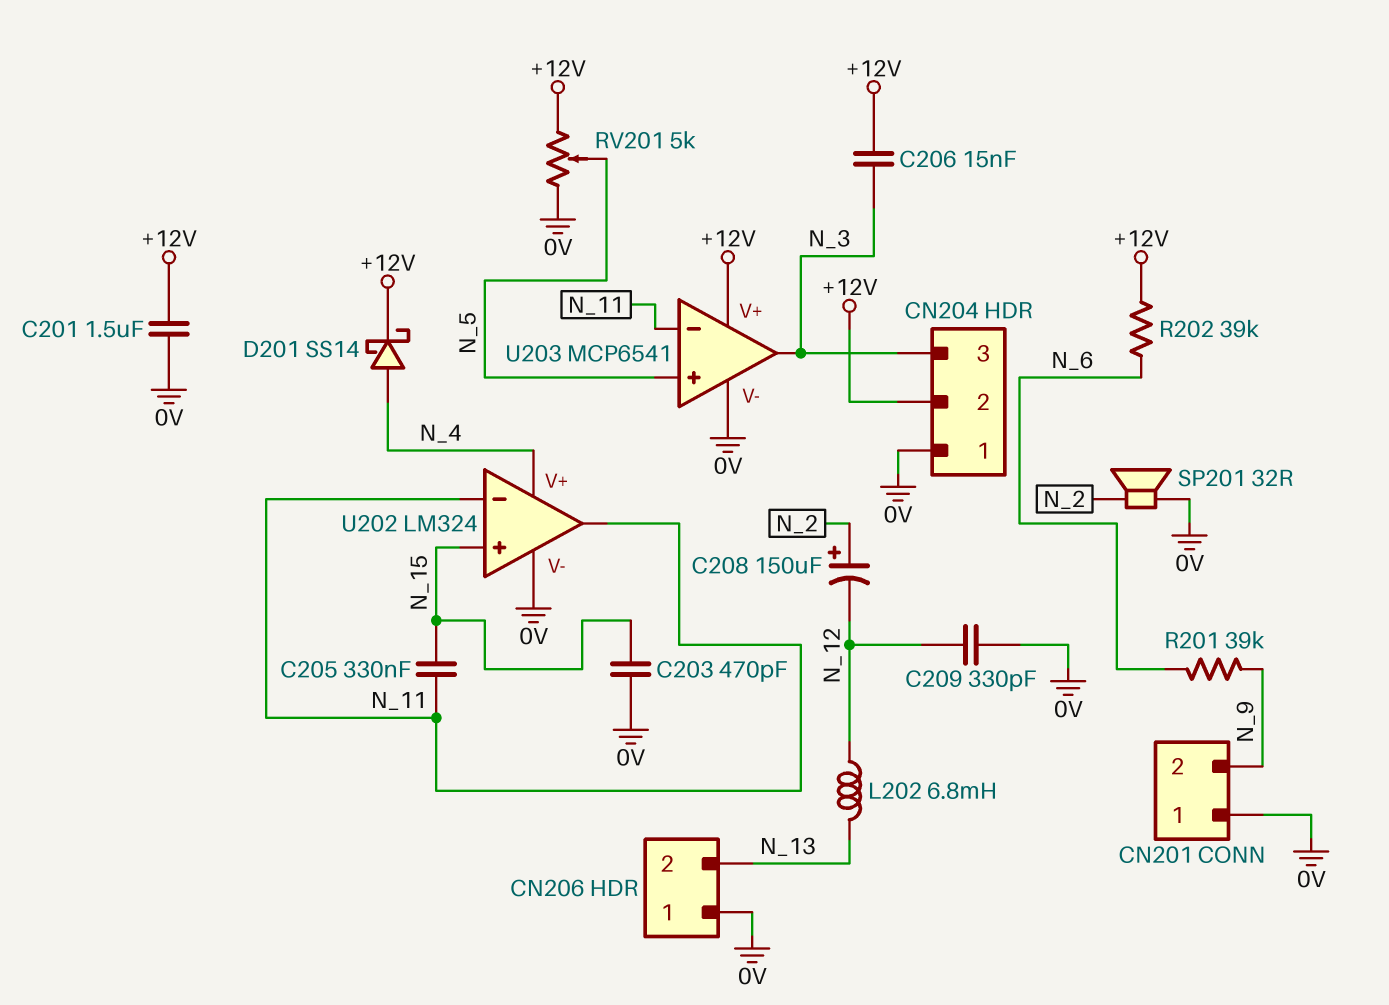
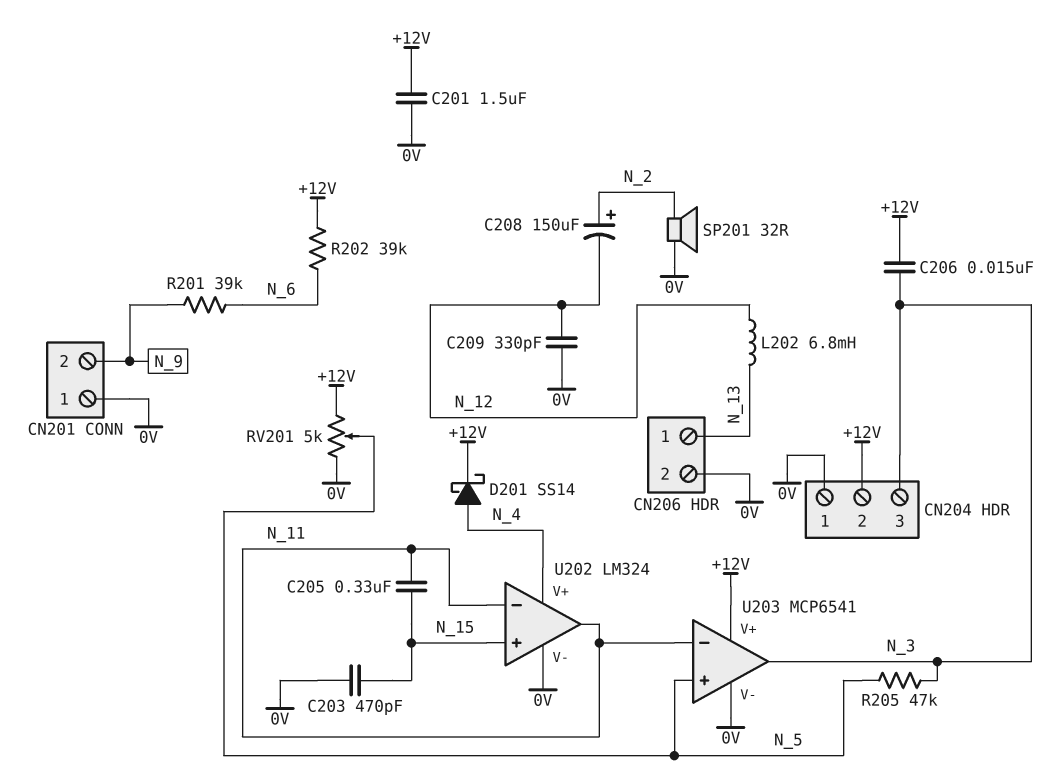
CN206 pin 1: 0V -> N_13
CN206 pin 2: N_13 -> 0V
R205: none -> 47k (N_3, N_5)

